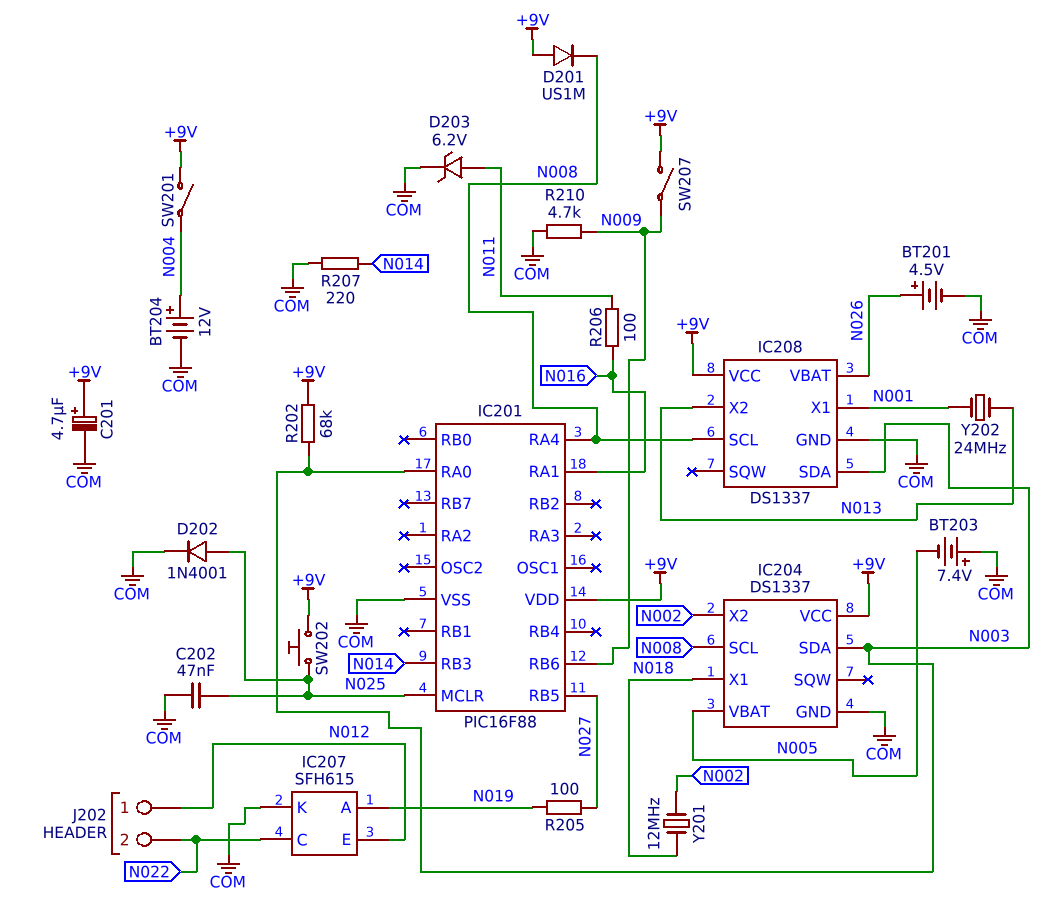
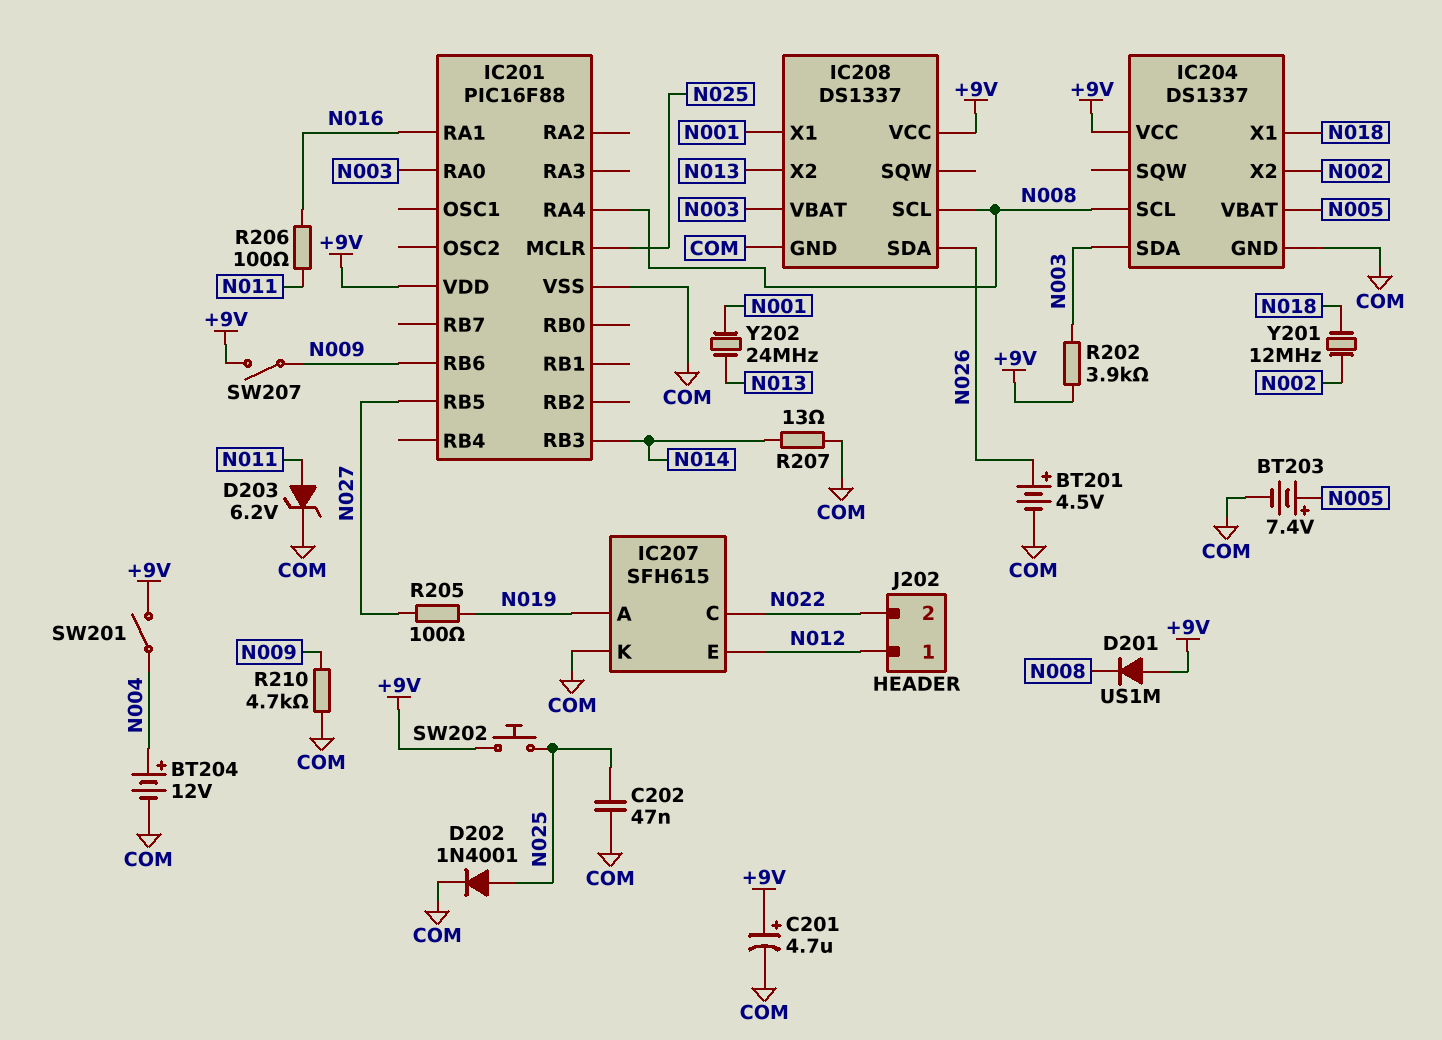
BT203: 7.4V (plus COM, minus N005) -> 7.4V (plus N005, minus COM)
IC208 pin SDA: N003 -> N026
IC208 pin VBAT: N026 -> N003
R202: 68k (+9V, N003) -> 3.9k (+9V, N003)
R207: 220 (COM, N014) -> 13 (COM, N014)

